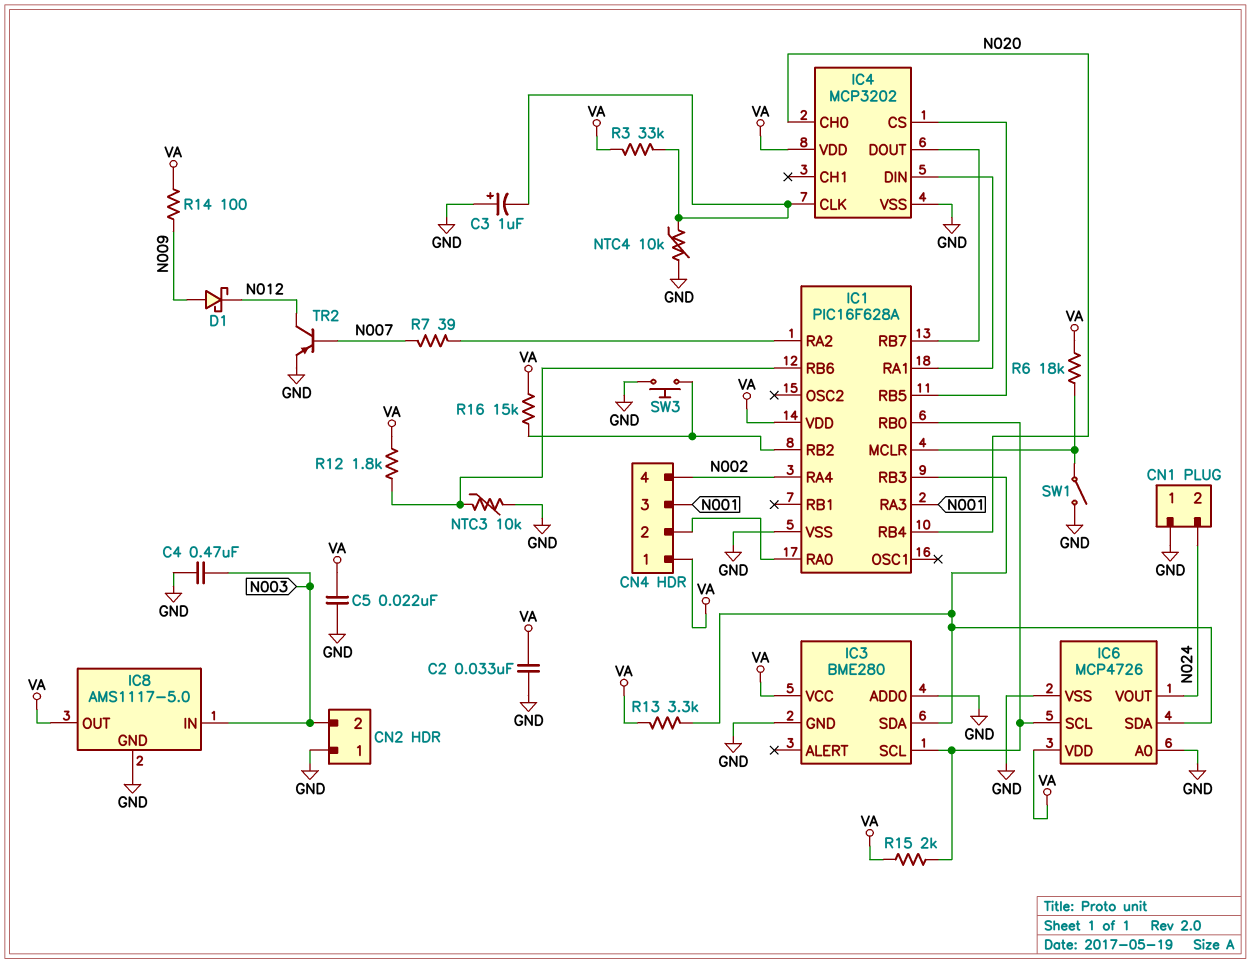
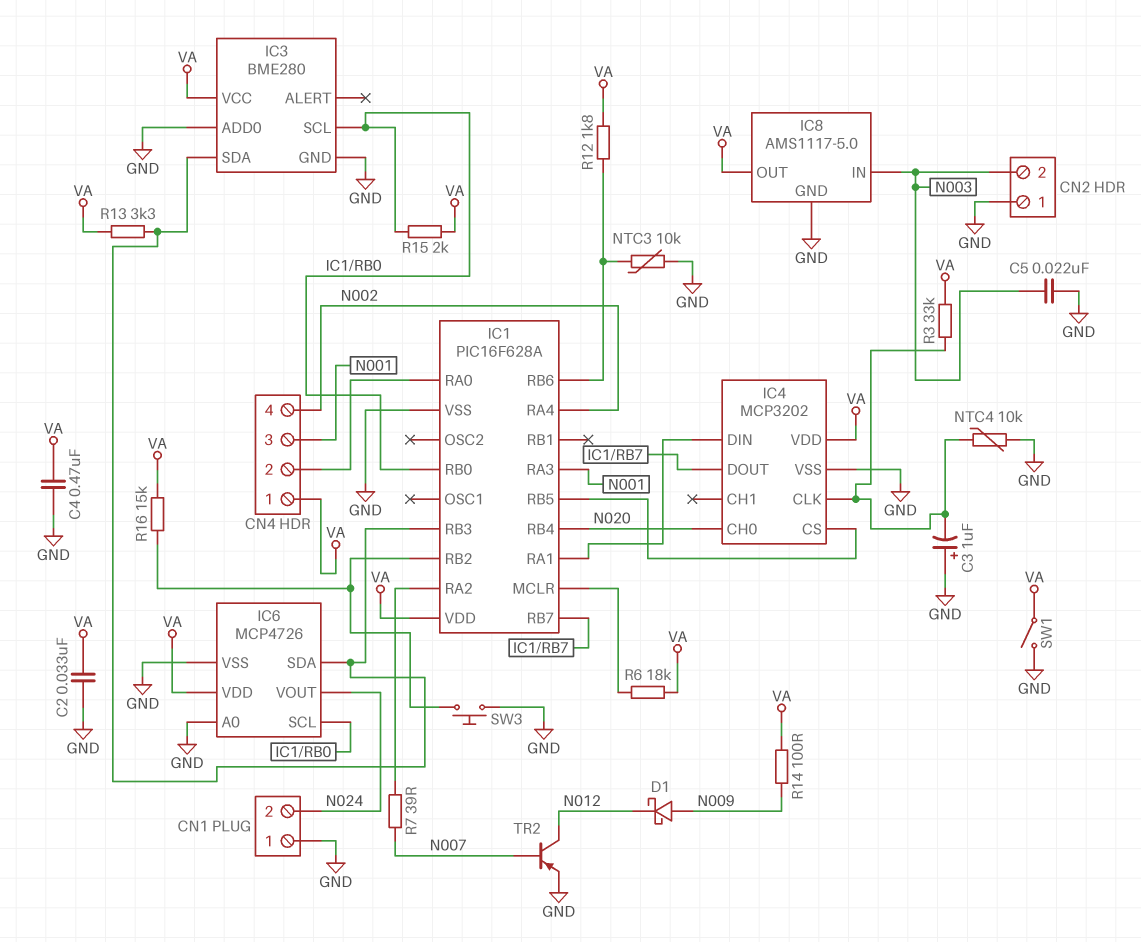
C4: 470nF (GND, N003) -> 470nF (GND, VA)
C5: 22nF (GND, VA) -> 22nF (GND, N003)
SW1: switch (GND, IC1/MCLR) -> switch (GND, VA)

